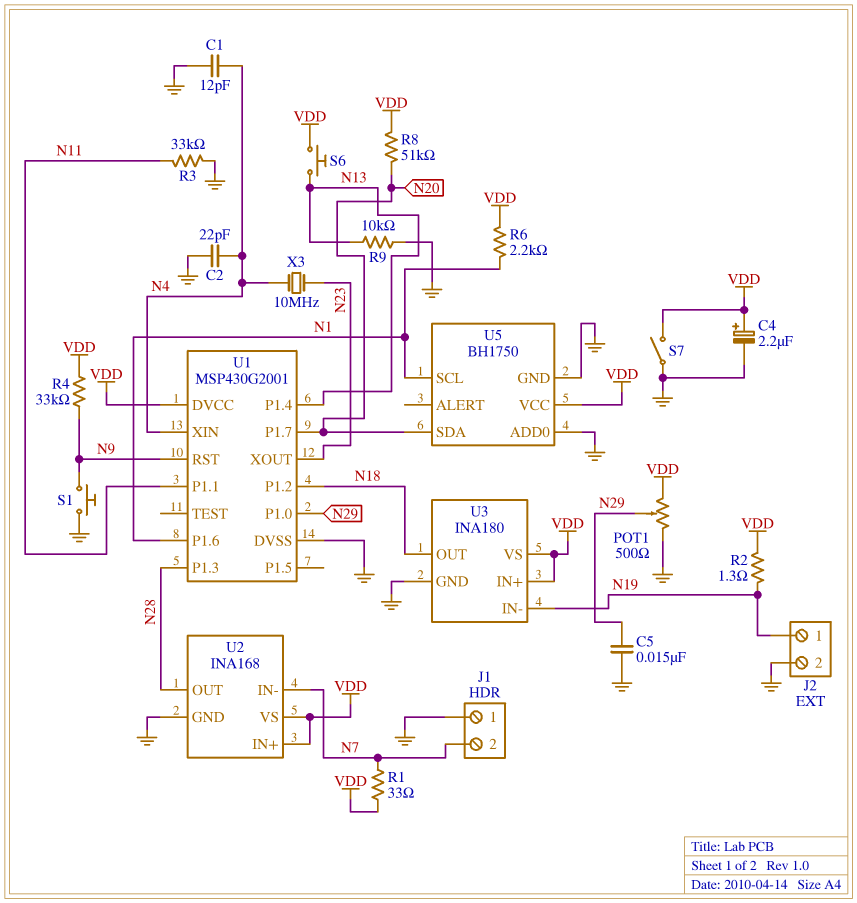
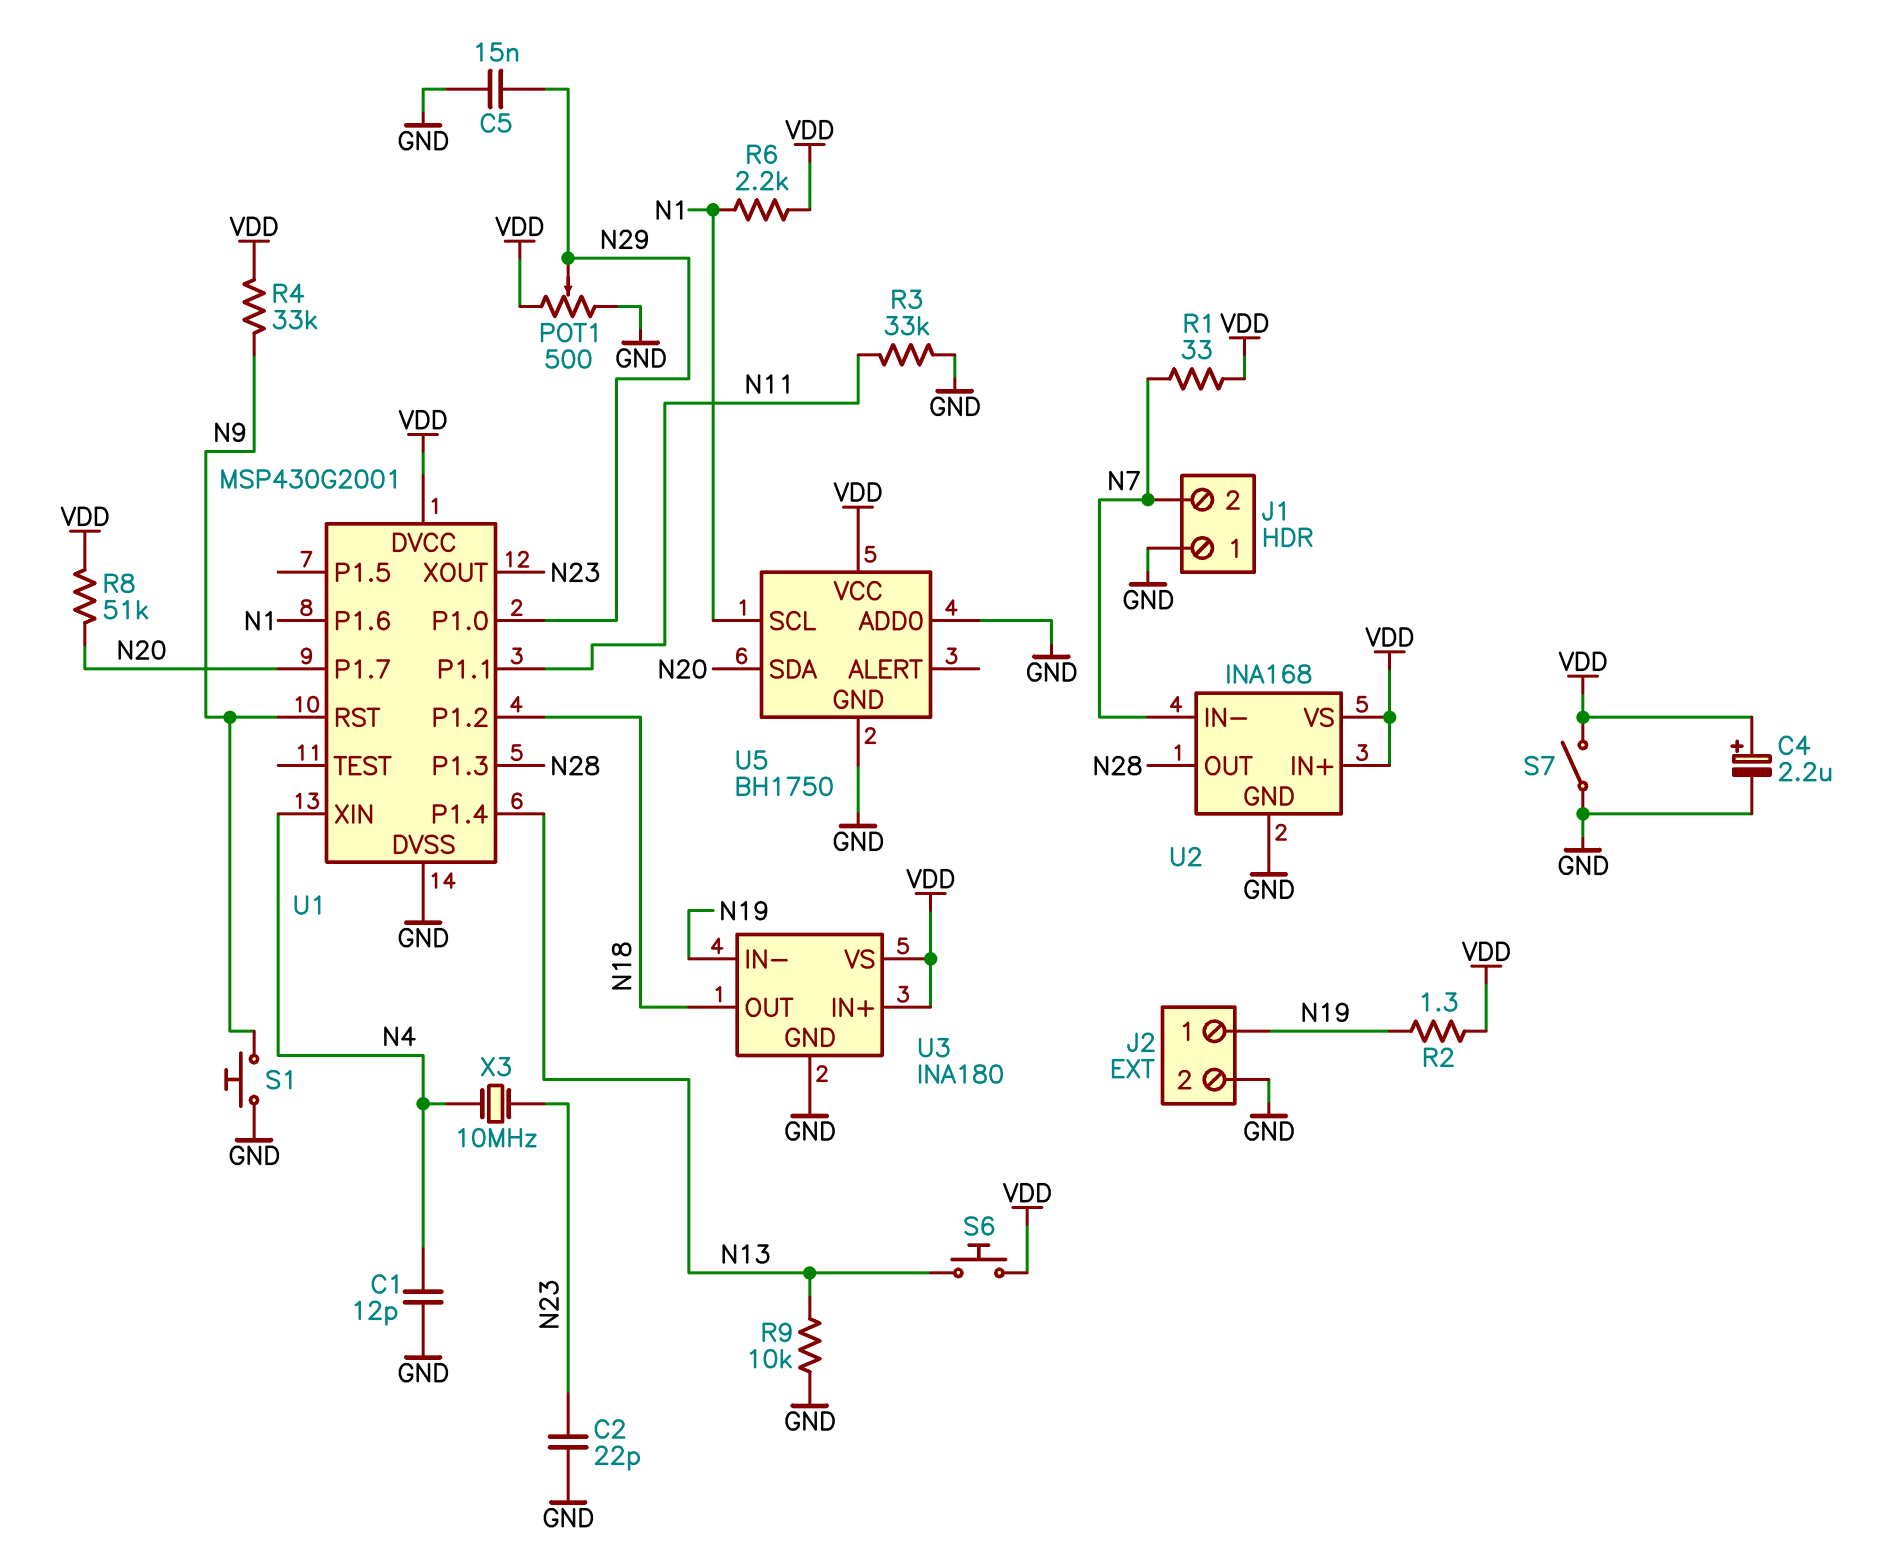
C2: 22pF (GND, N4) -> 22pF (GND, N23)

